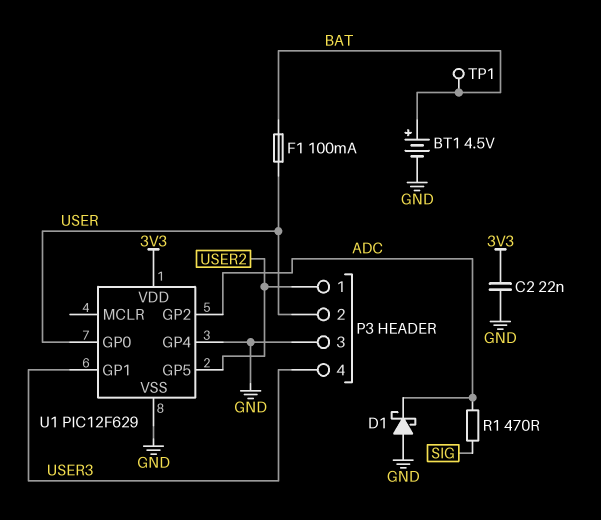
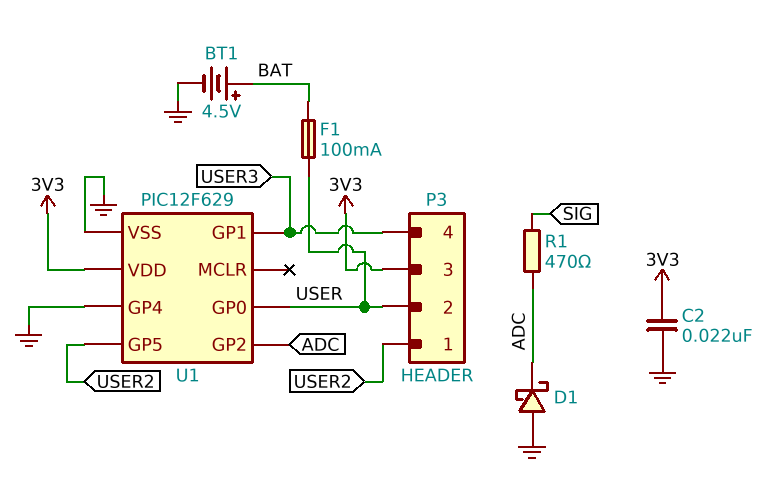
P3 pin 3: GND -> 3V3
TP1: test point (BAT) -> none

